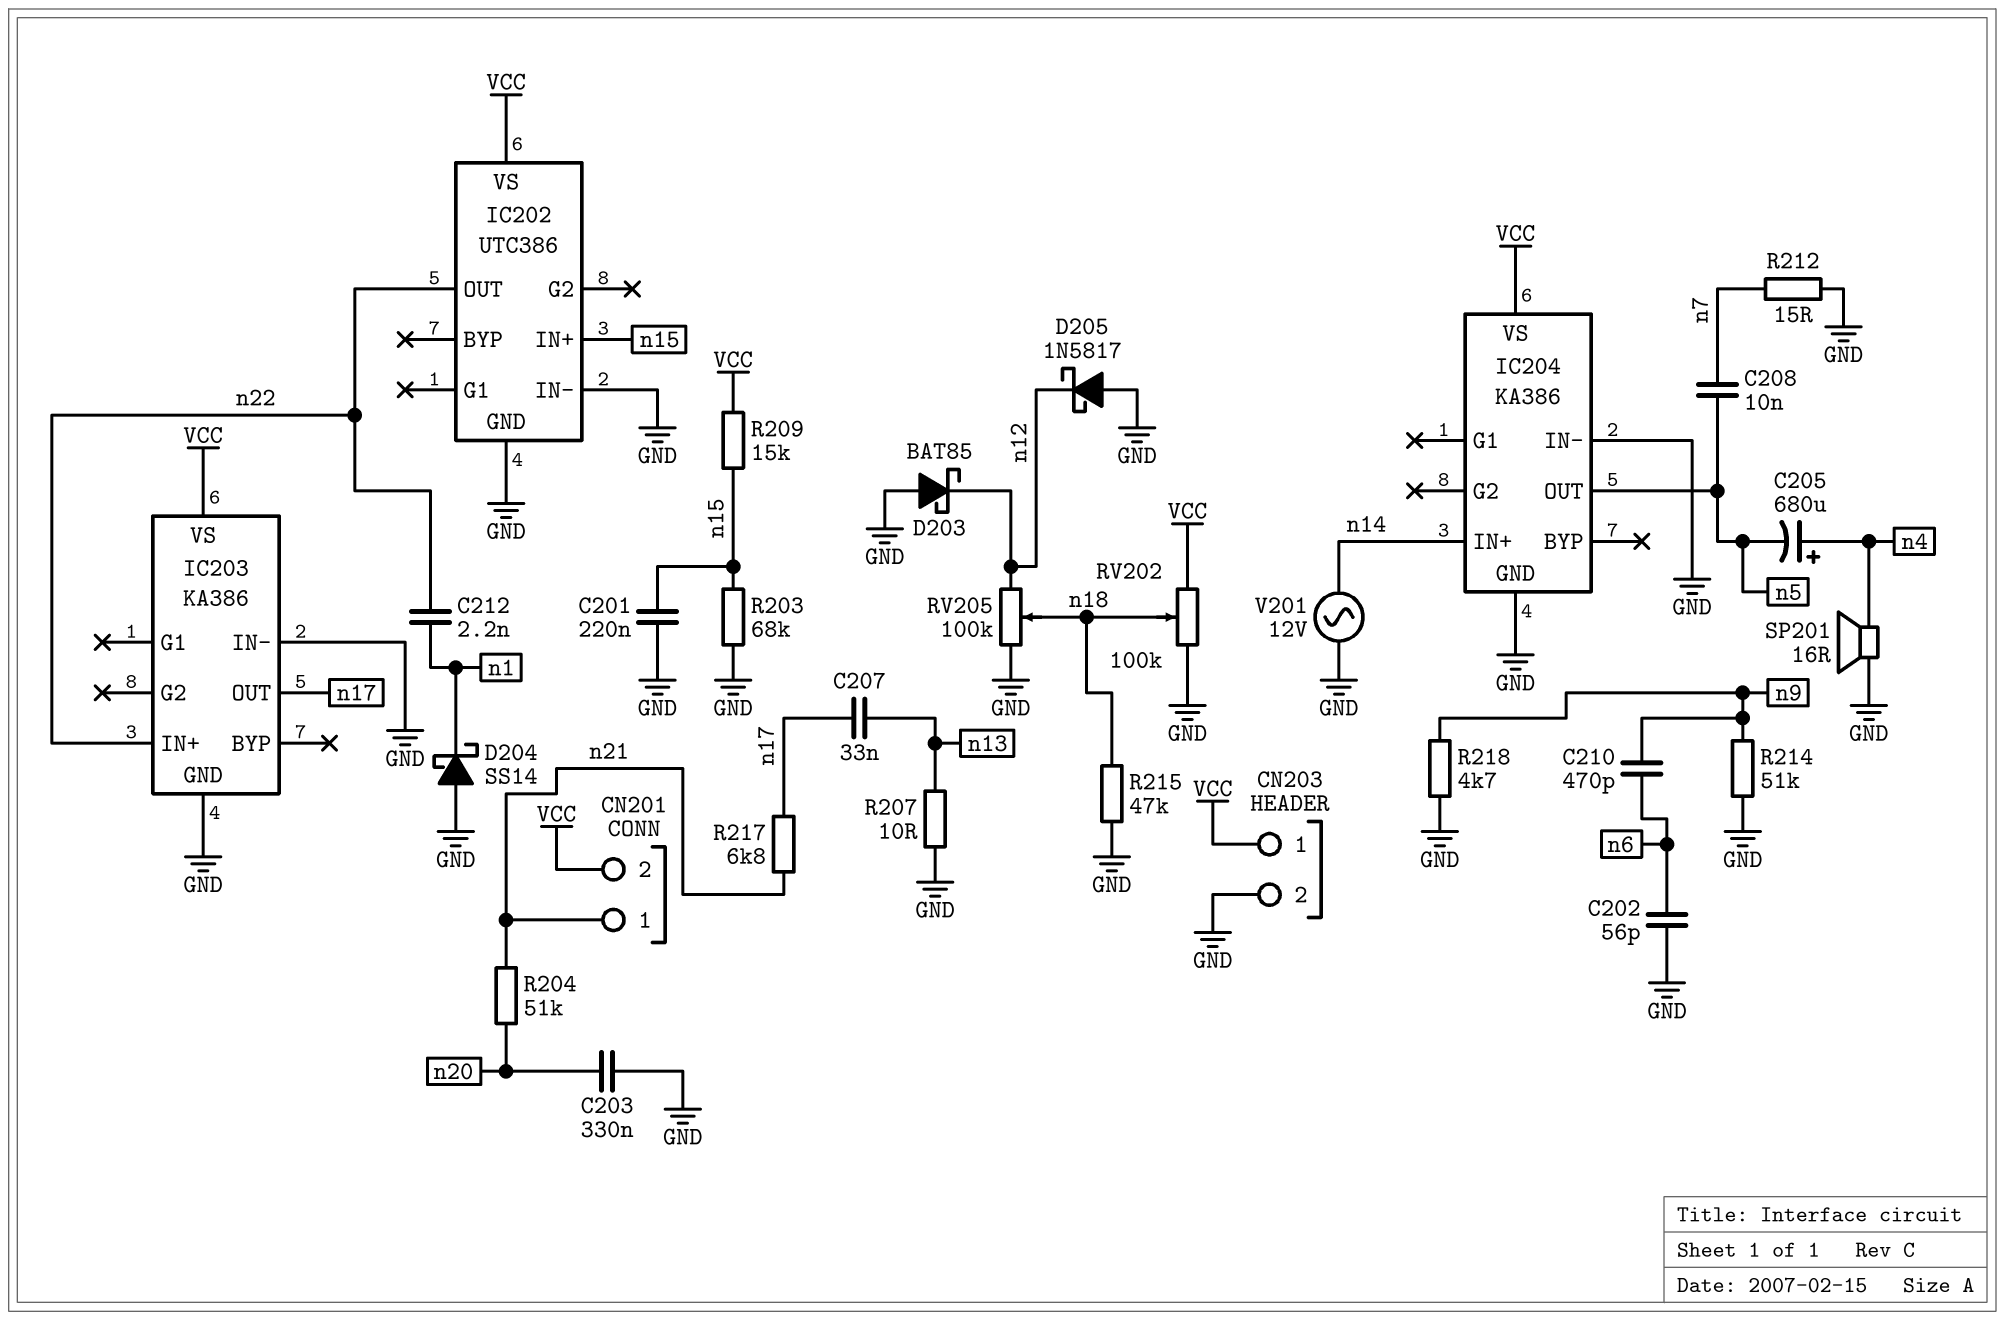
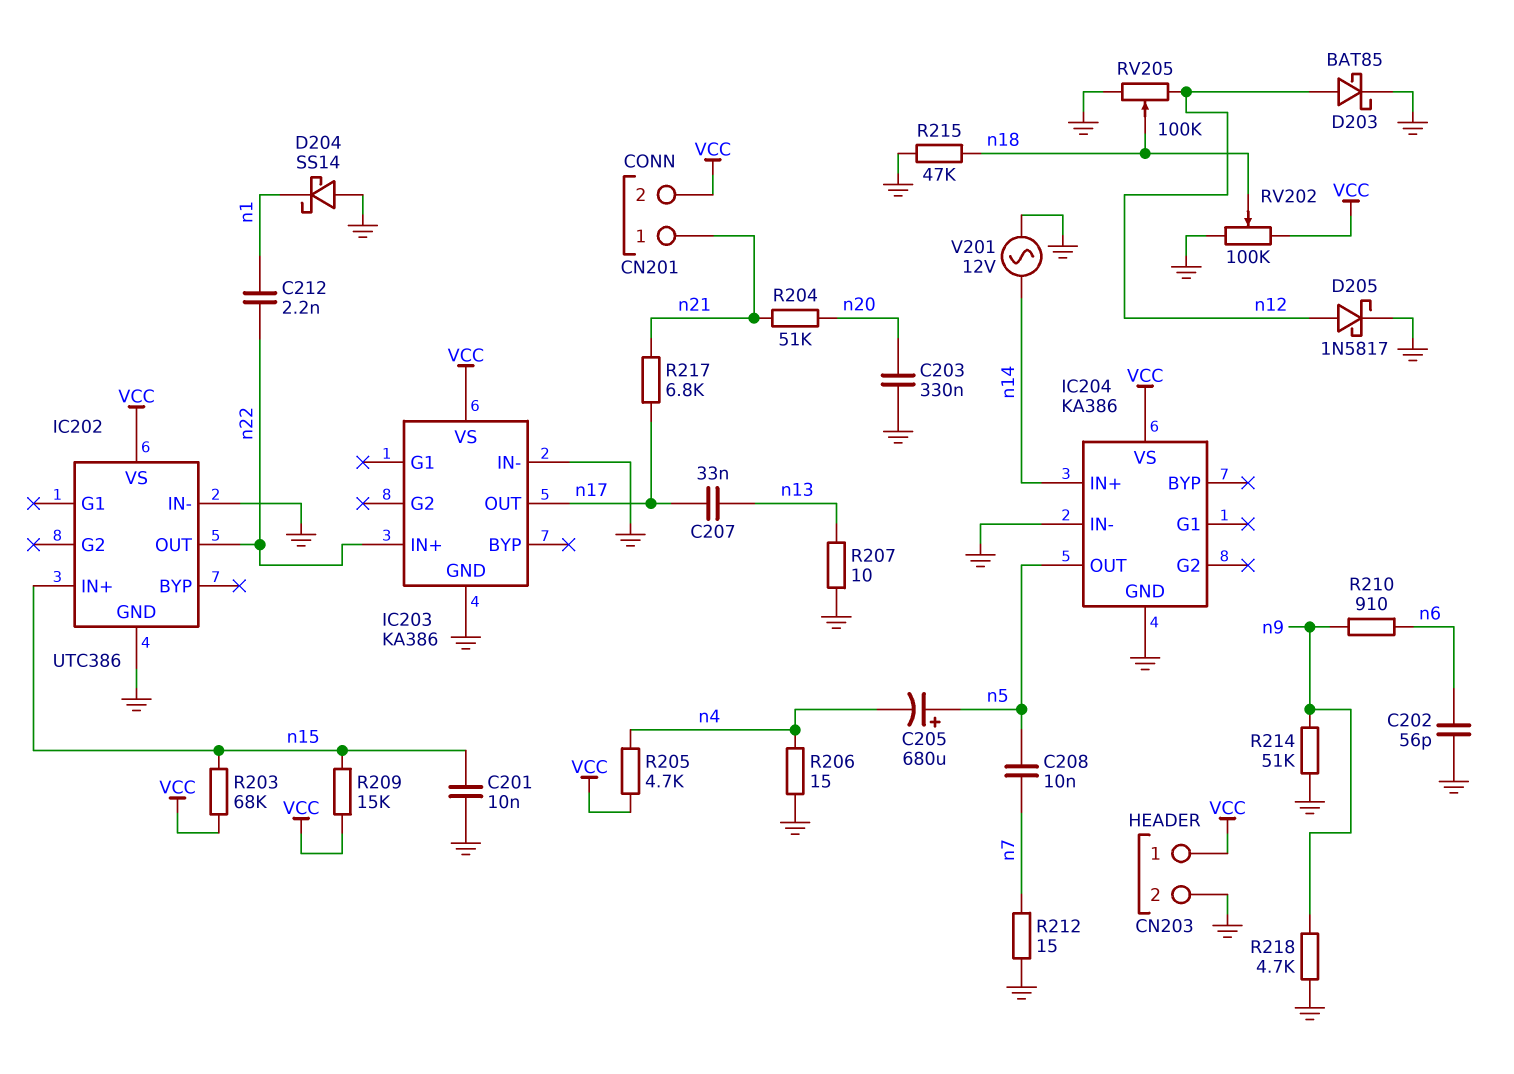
C201: 220nF (GND, n15) -> 10nF (GND, n15)
C205: 680uF (plus n4, minus n5) -> 680uF (plus n5, minus n4)
C210: 470pF (n6, n9) -> none
D203: schottky BAT85 (A GND, K n12) -> schottky BAT85 (A n12, K GND)
D205: schottky 1N5817 (A GND, K n12) -> schottky 1N5817 (A n12, K GND)
R203: 68k (GND, n15) -> 68k (VCC, n15)
R205: none -> 4.7k (VCC, n4)
R206: none -> 15 (GND, n4)
R210: none -> 910 (n6, n9)
SP201: speaker 16R (GND, n4) -> none

